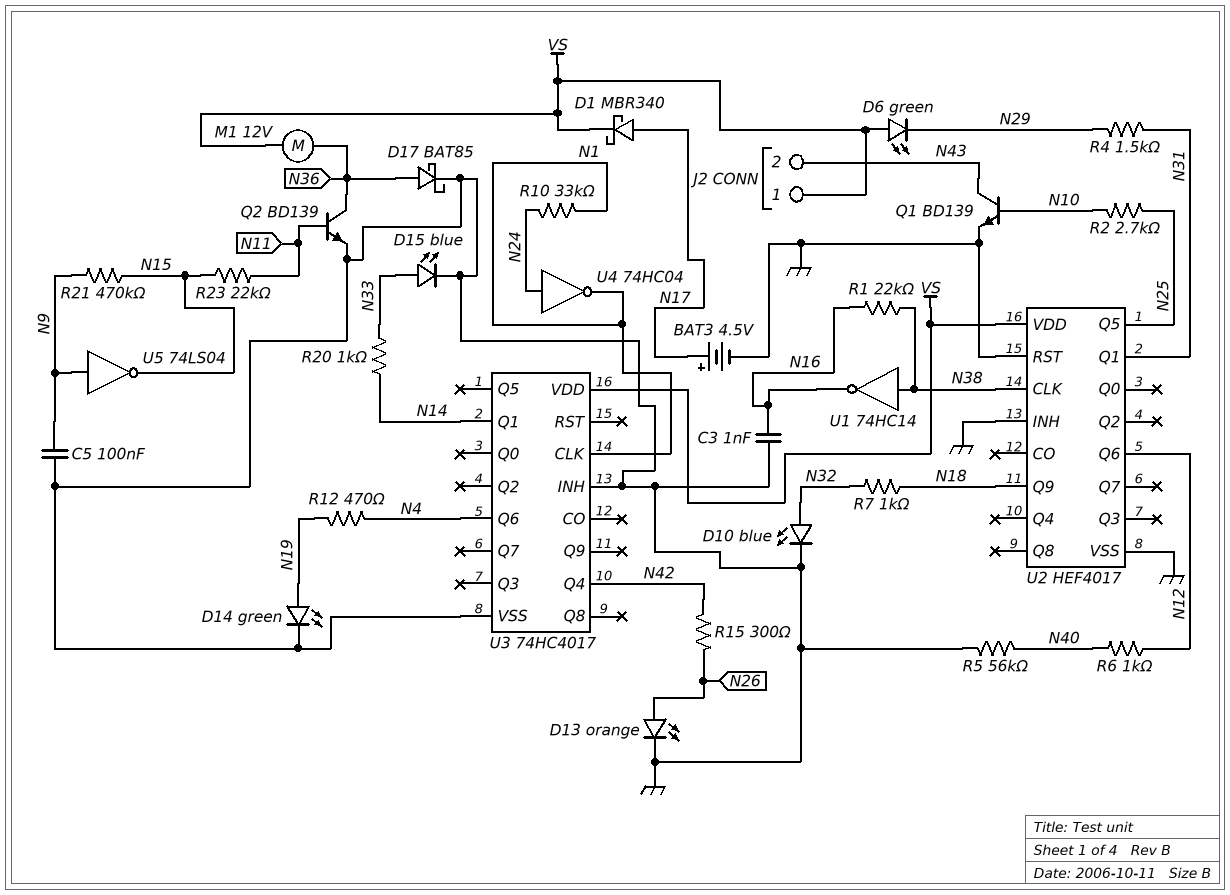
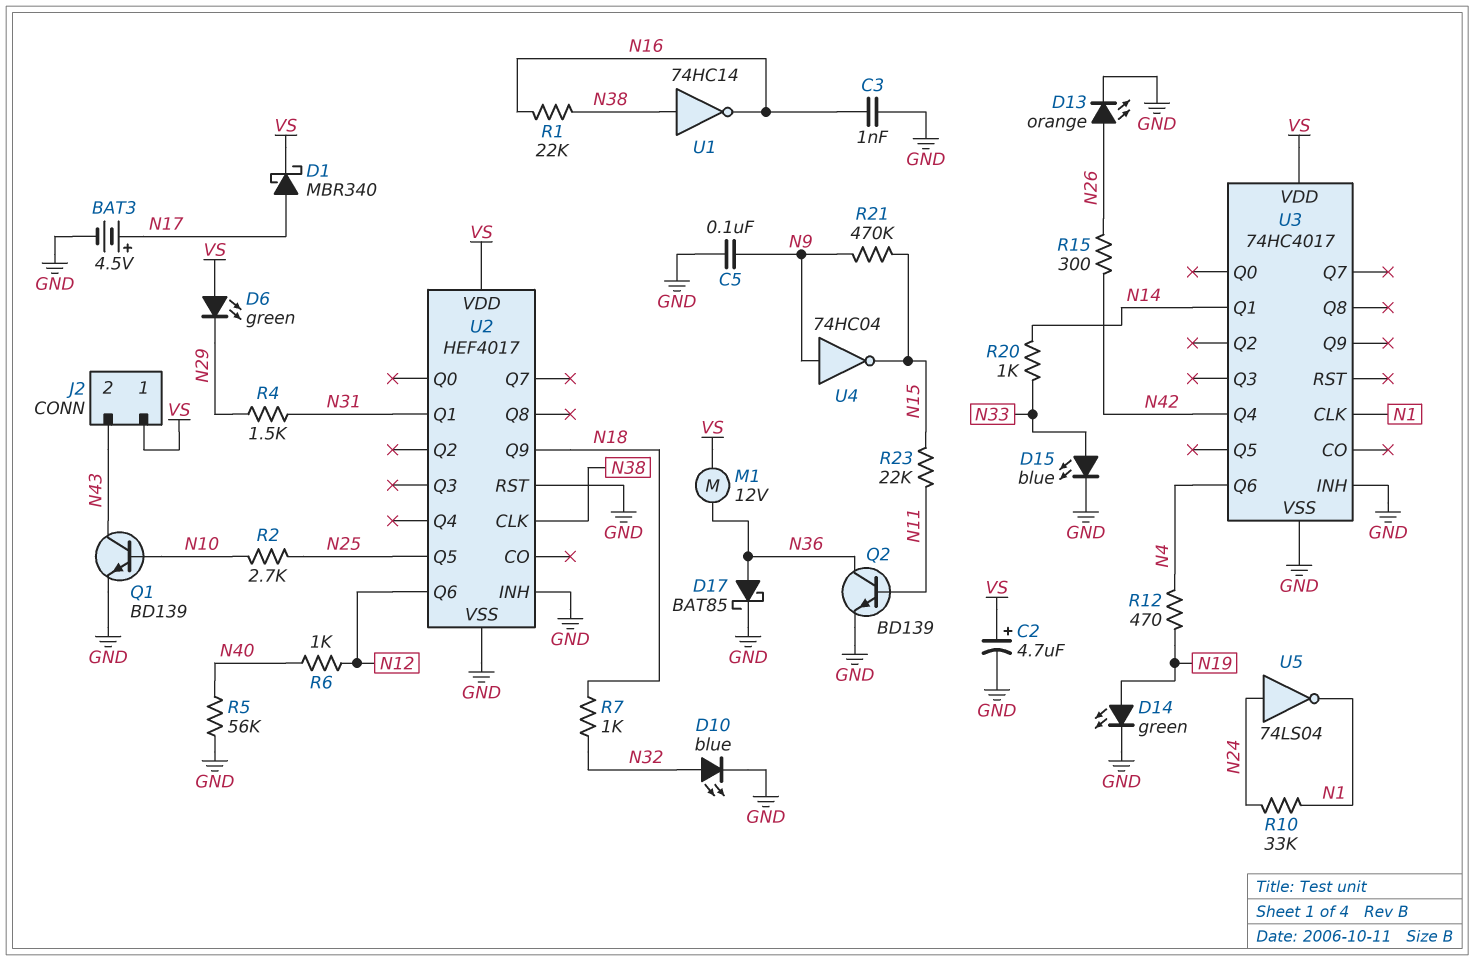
C2: none -> 4.7uF (plus VS, minus GND)
U4: NOT 74HC04 (in N24, out N1) -> NOT 74HC04 (in N9, out N15)
U5: NOT 74LS04 (in N9, out N15) -> NOT 74LS04 (in N24, out N1)

